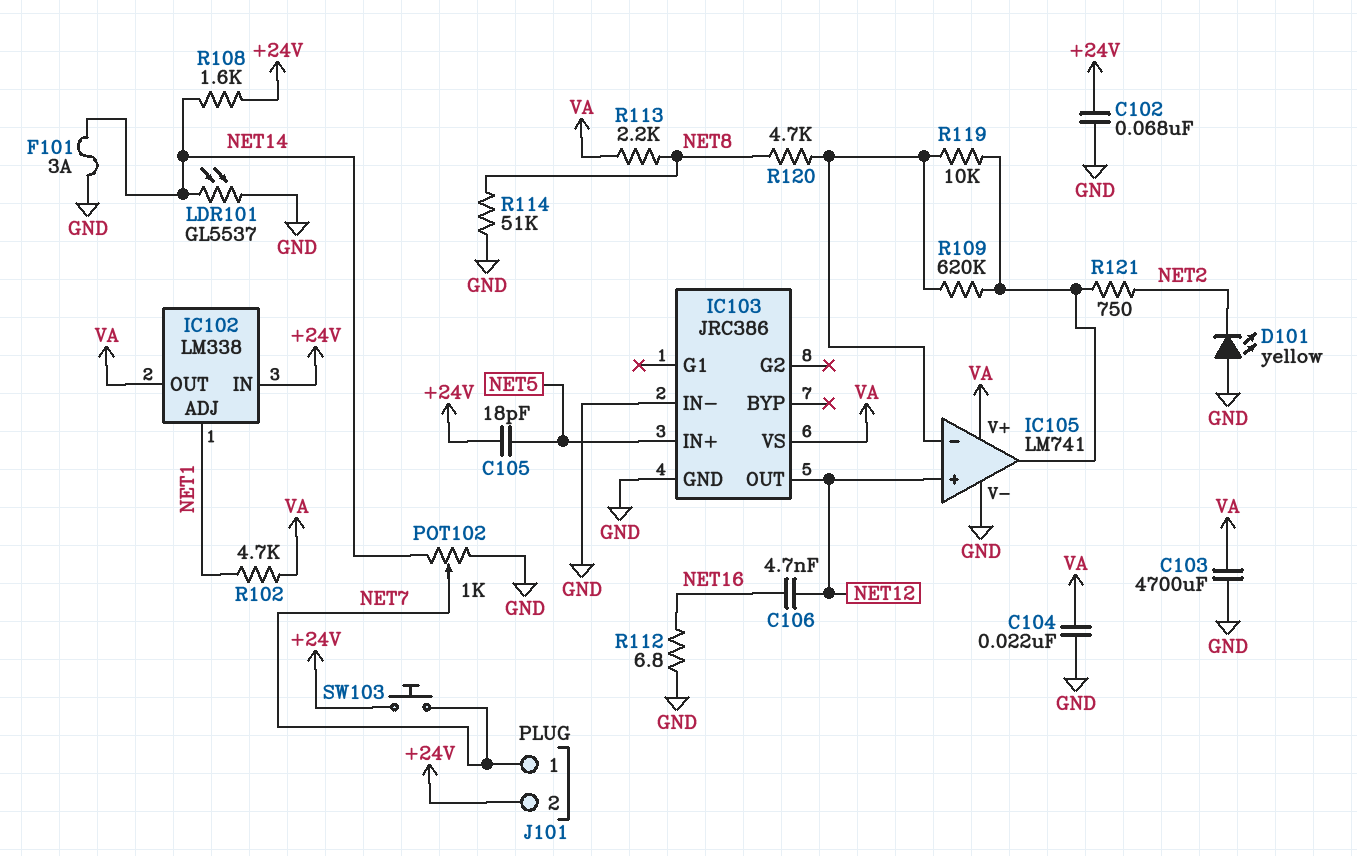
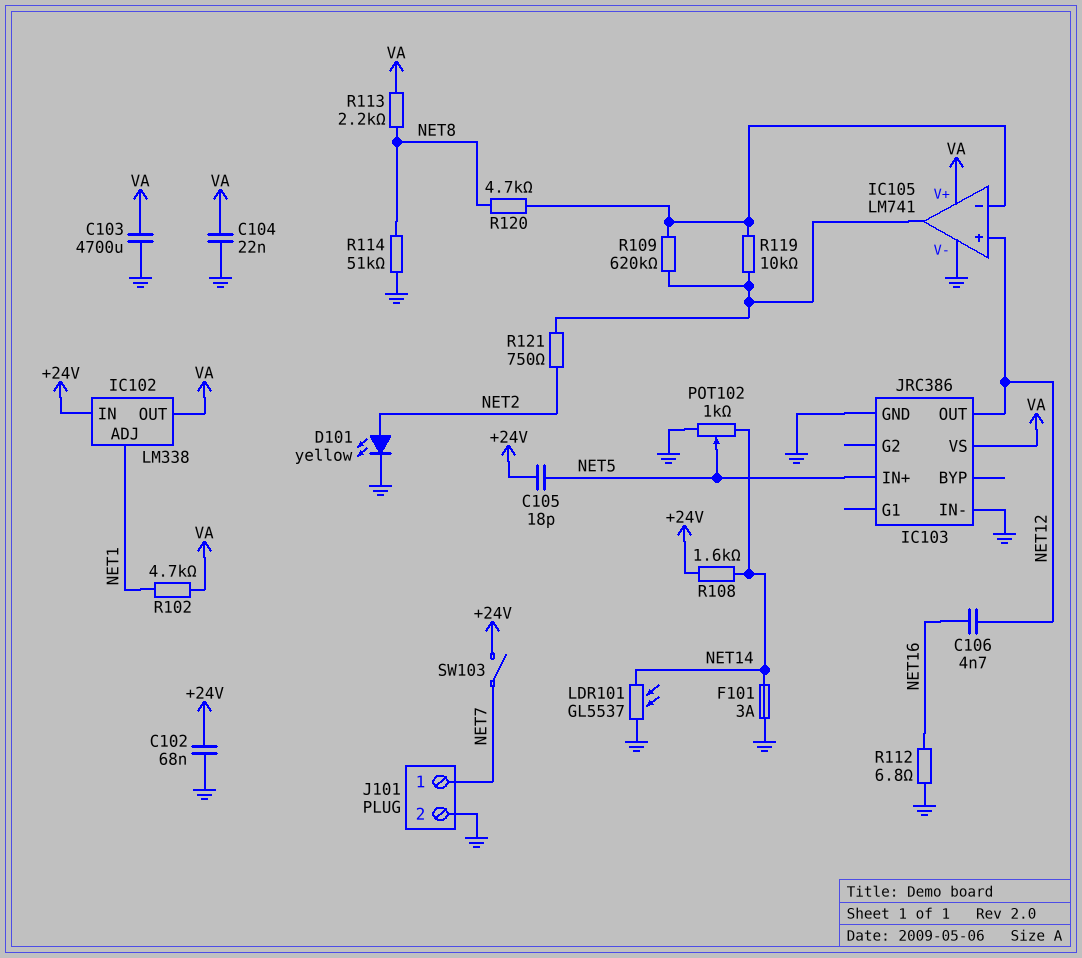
D101: LED yellow (A GND, K NET2) -> LED yellow (A NET2, K GND)
J101 pin 2: +24V -> GND
POT102: 1k (GND, NET14, wiper NET7) -> 1k (GND, NET14, wiper NET5)
SW103: button (+24V, NET7) -> switch (+24V, NET7)

